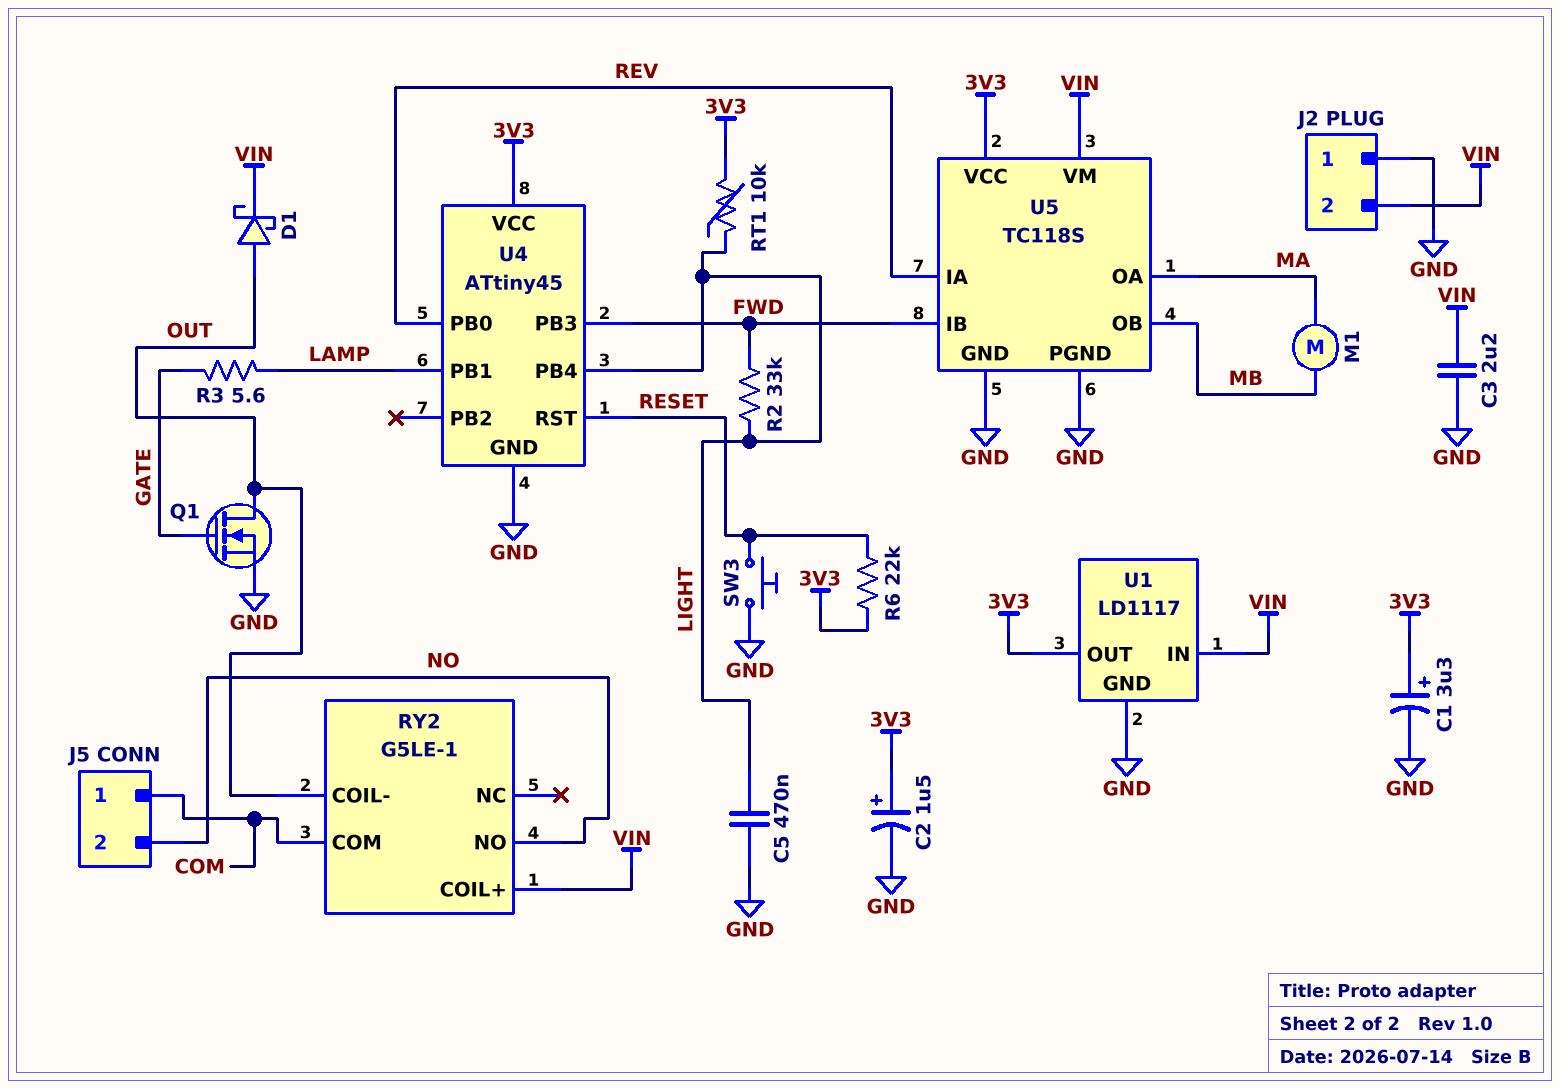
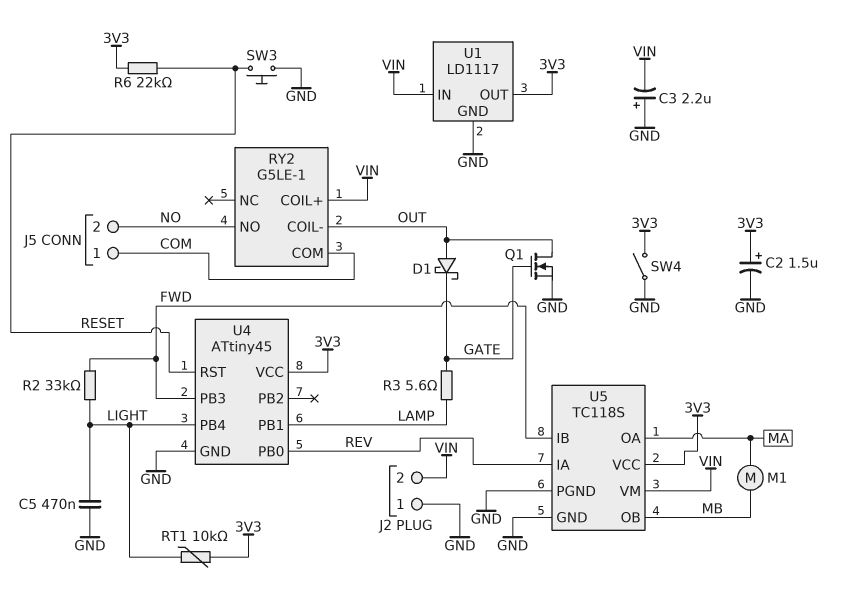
C1: 3.3uF (plus 3V3, minus GND) -> none
C3: 2.2uF (GND, VIN) -> 2.2uF (plus GND, minus VIN)
D1: schottky (A OUT, K VIN) -> schottky (A OUT, K GATE)
SW4: none -> switch (3V3, GND)

